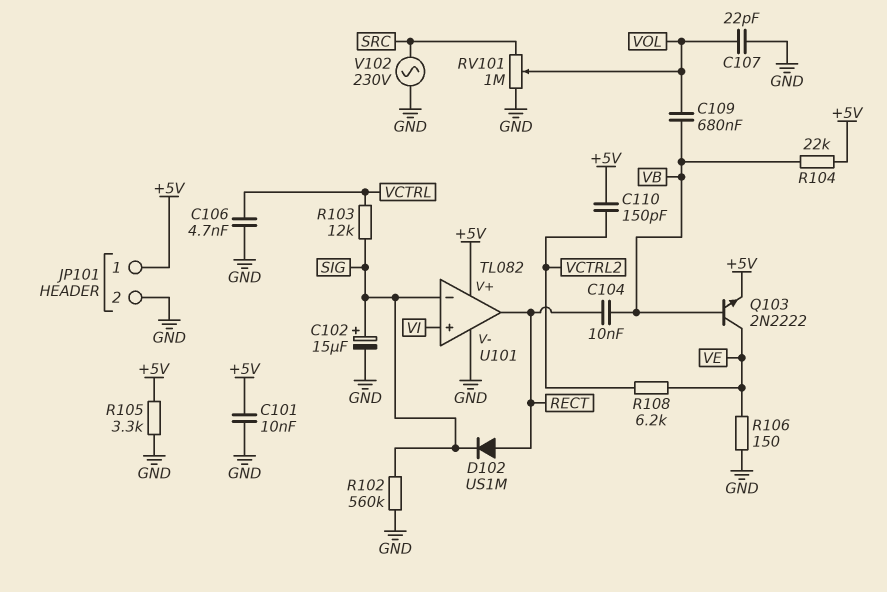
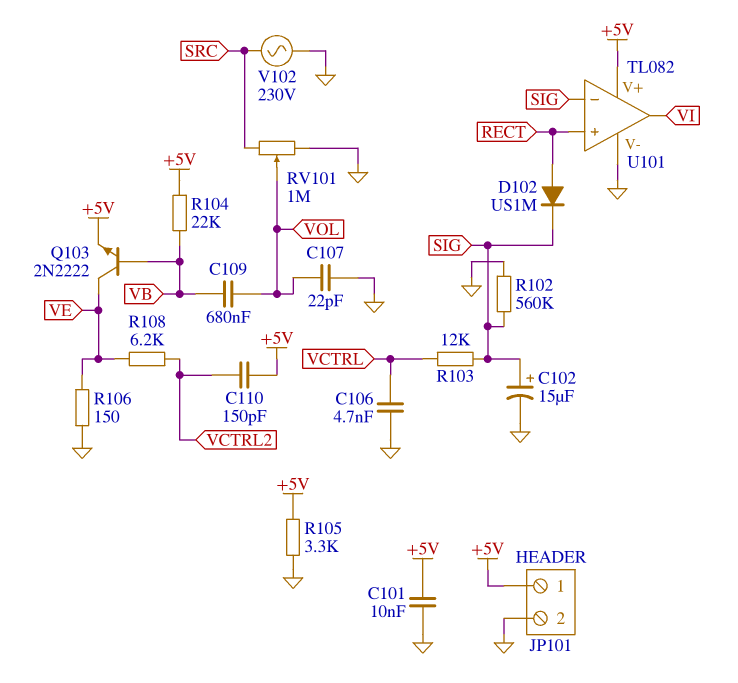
C104: 10nF (RECT, VB) -> none
U101 pin in+: VI -> RECT
U101 pin out: RECT -> VI

